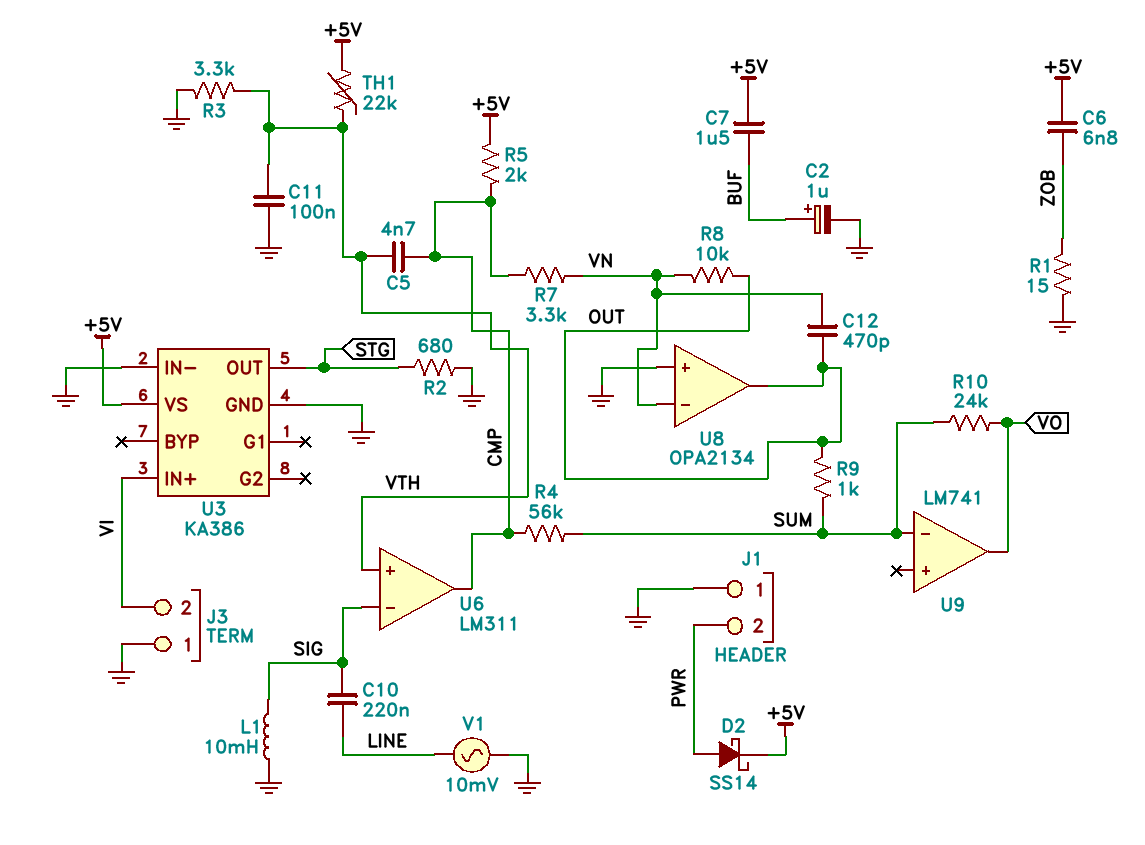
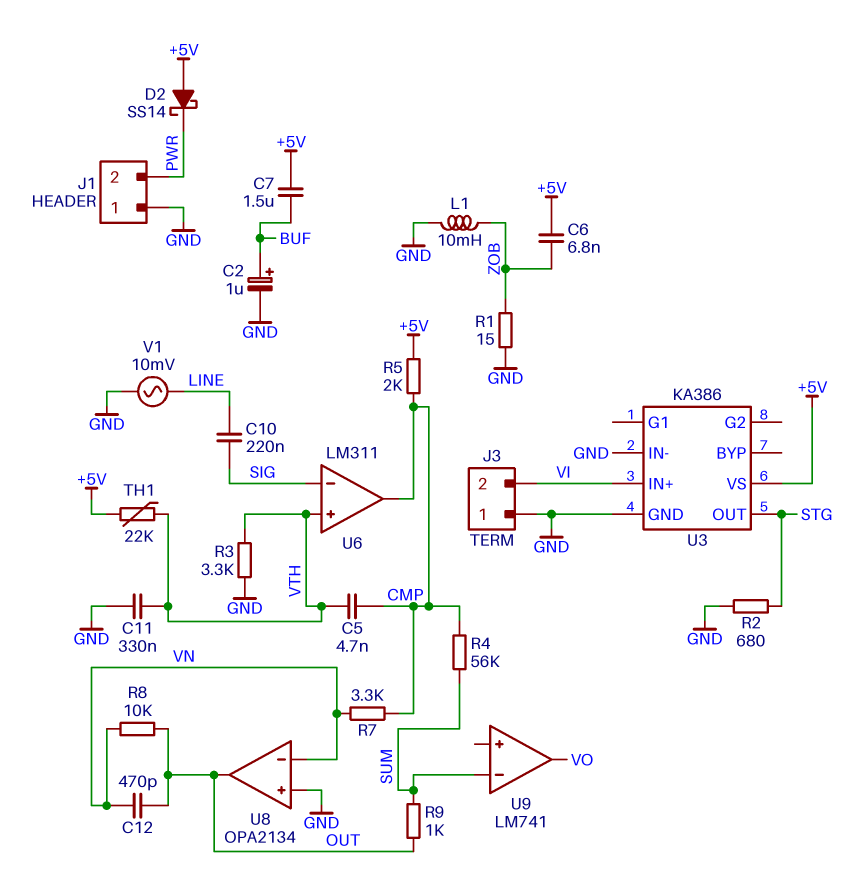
C11: 100nF (GND, VTH) -> 330nF (GND, VTH)
D2: schottky SS14 (A PWR, K +5V) -> schottky SS14 (A +5V, K PWR)
L1: 10mH (GND, SIG) -> 10mH (GND, ZOB)
R10: 24k (SUM, VO) -> none

